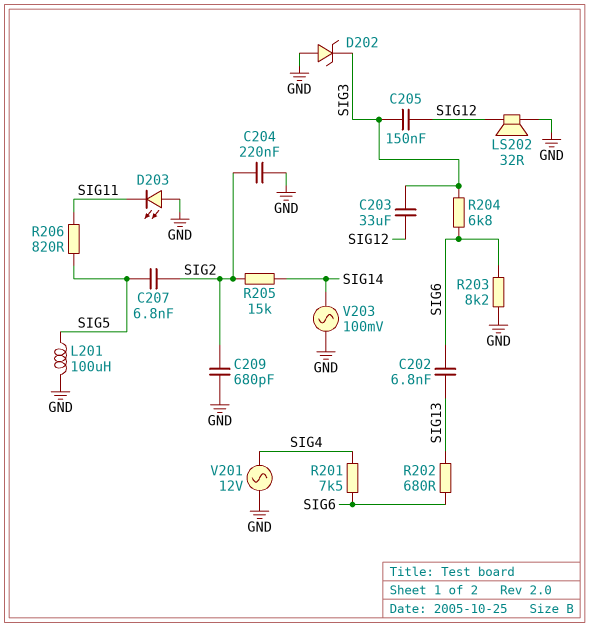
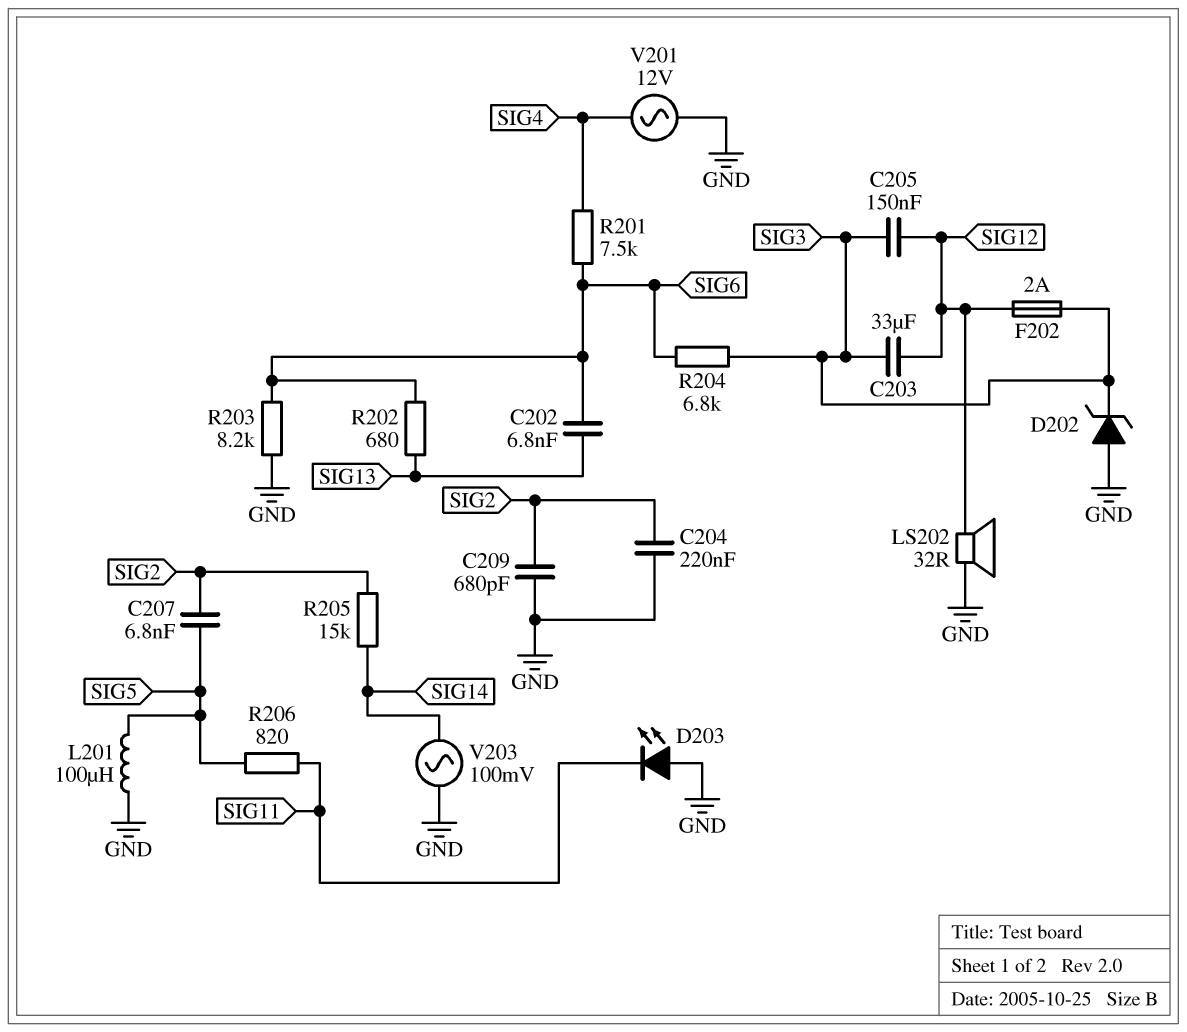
F202: none -> 2A (SIG3, SIG12)

